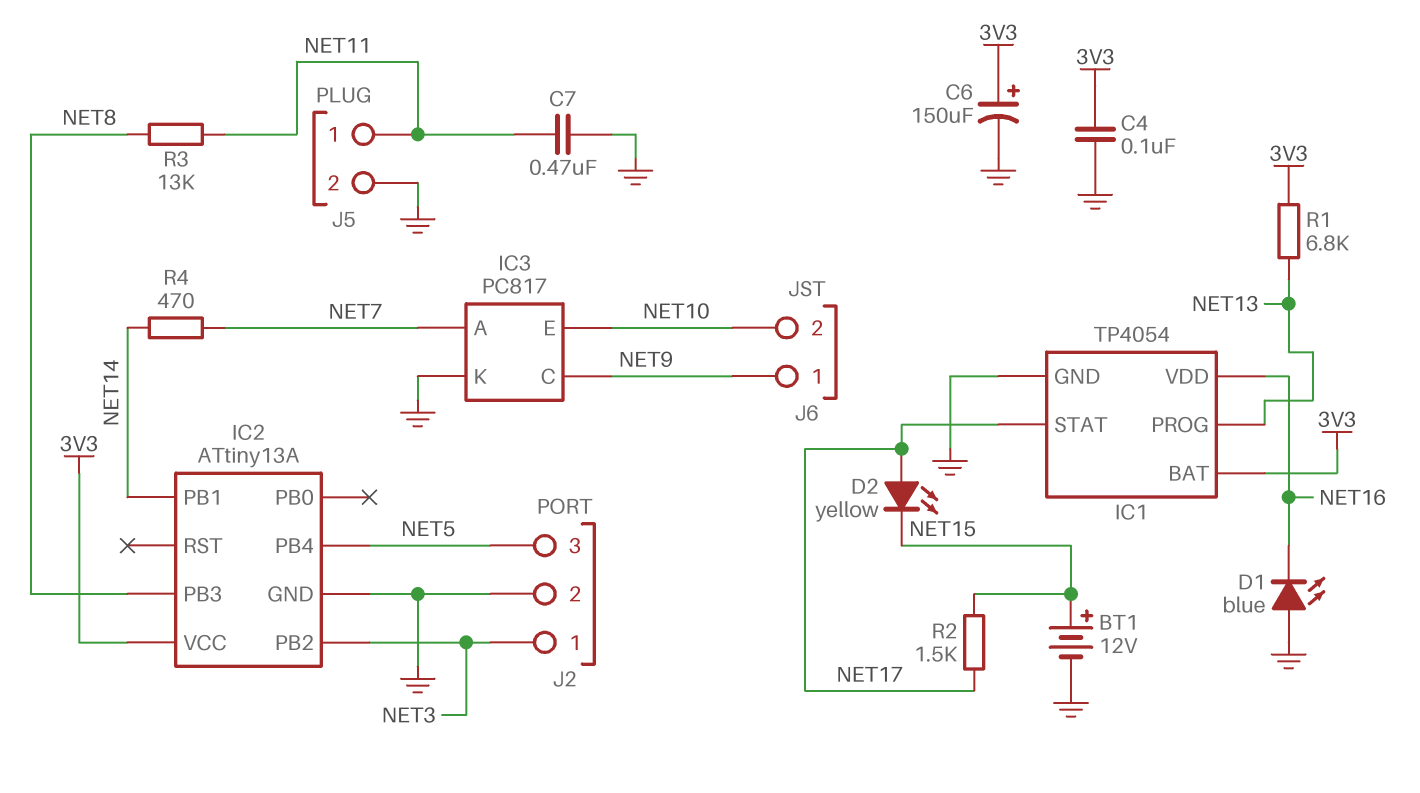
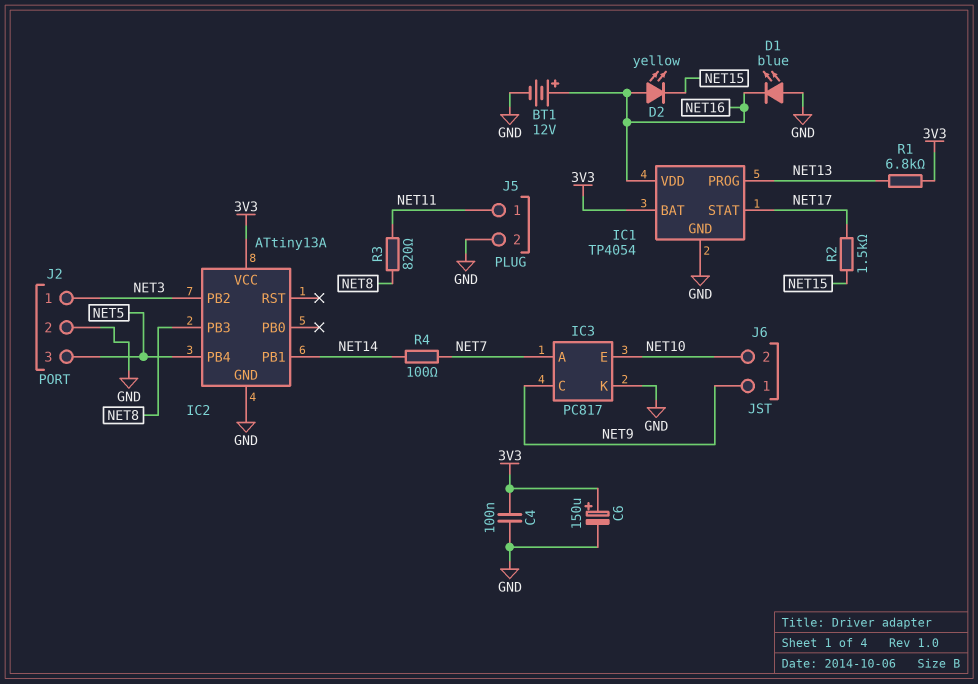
BT1: 12V (plus NET15, minus GND) -> 12V (plus NET16, minus GND)
C7: 470nF (GND, NET11) -> none
D2: LED yellow (A NET17, K NET15) -> LED yellow (A NET16, K NET15)
R3: 13k (NET8, NET11) -> 820 (NET8, NET11)
R4: 470 (NET7, NET14) -> 100 (NET7, NET14)

